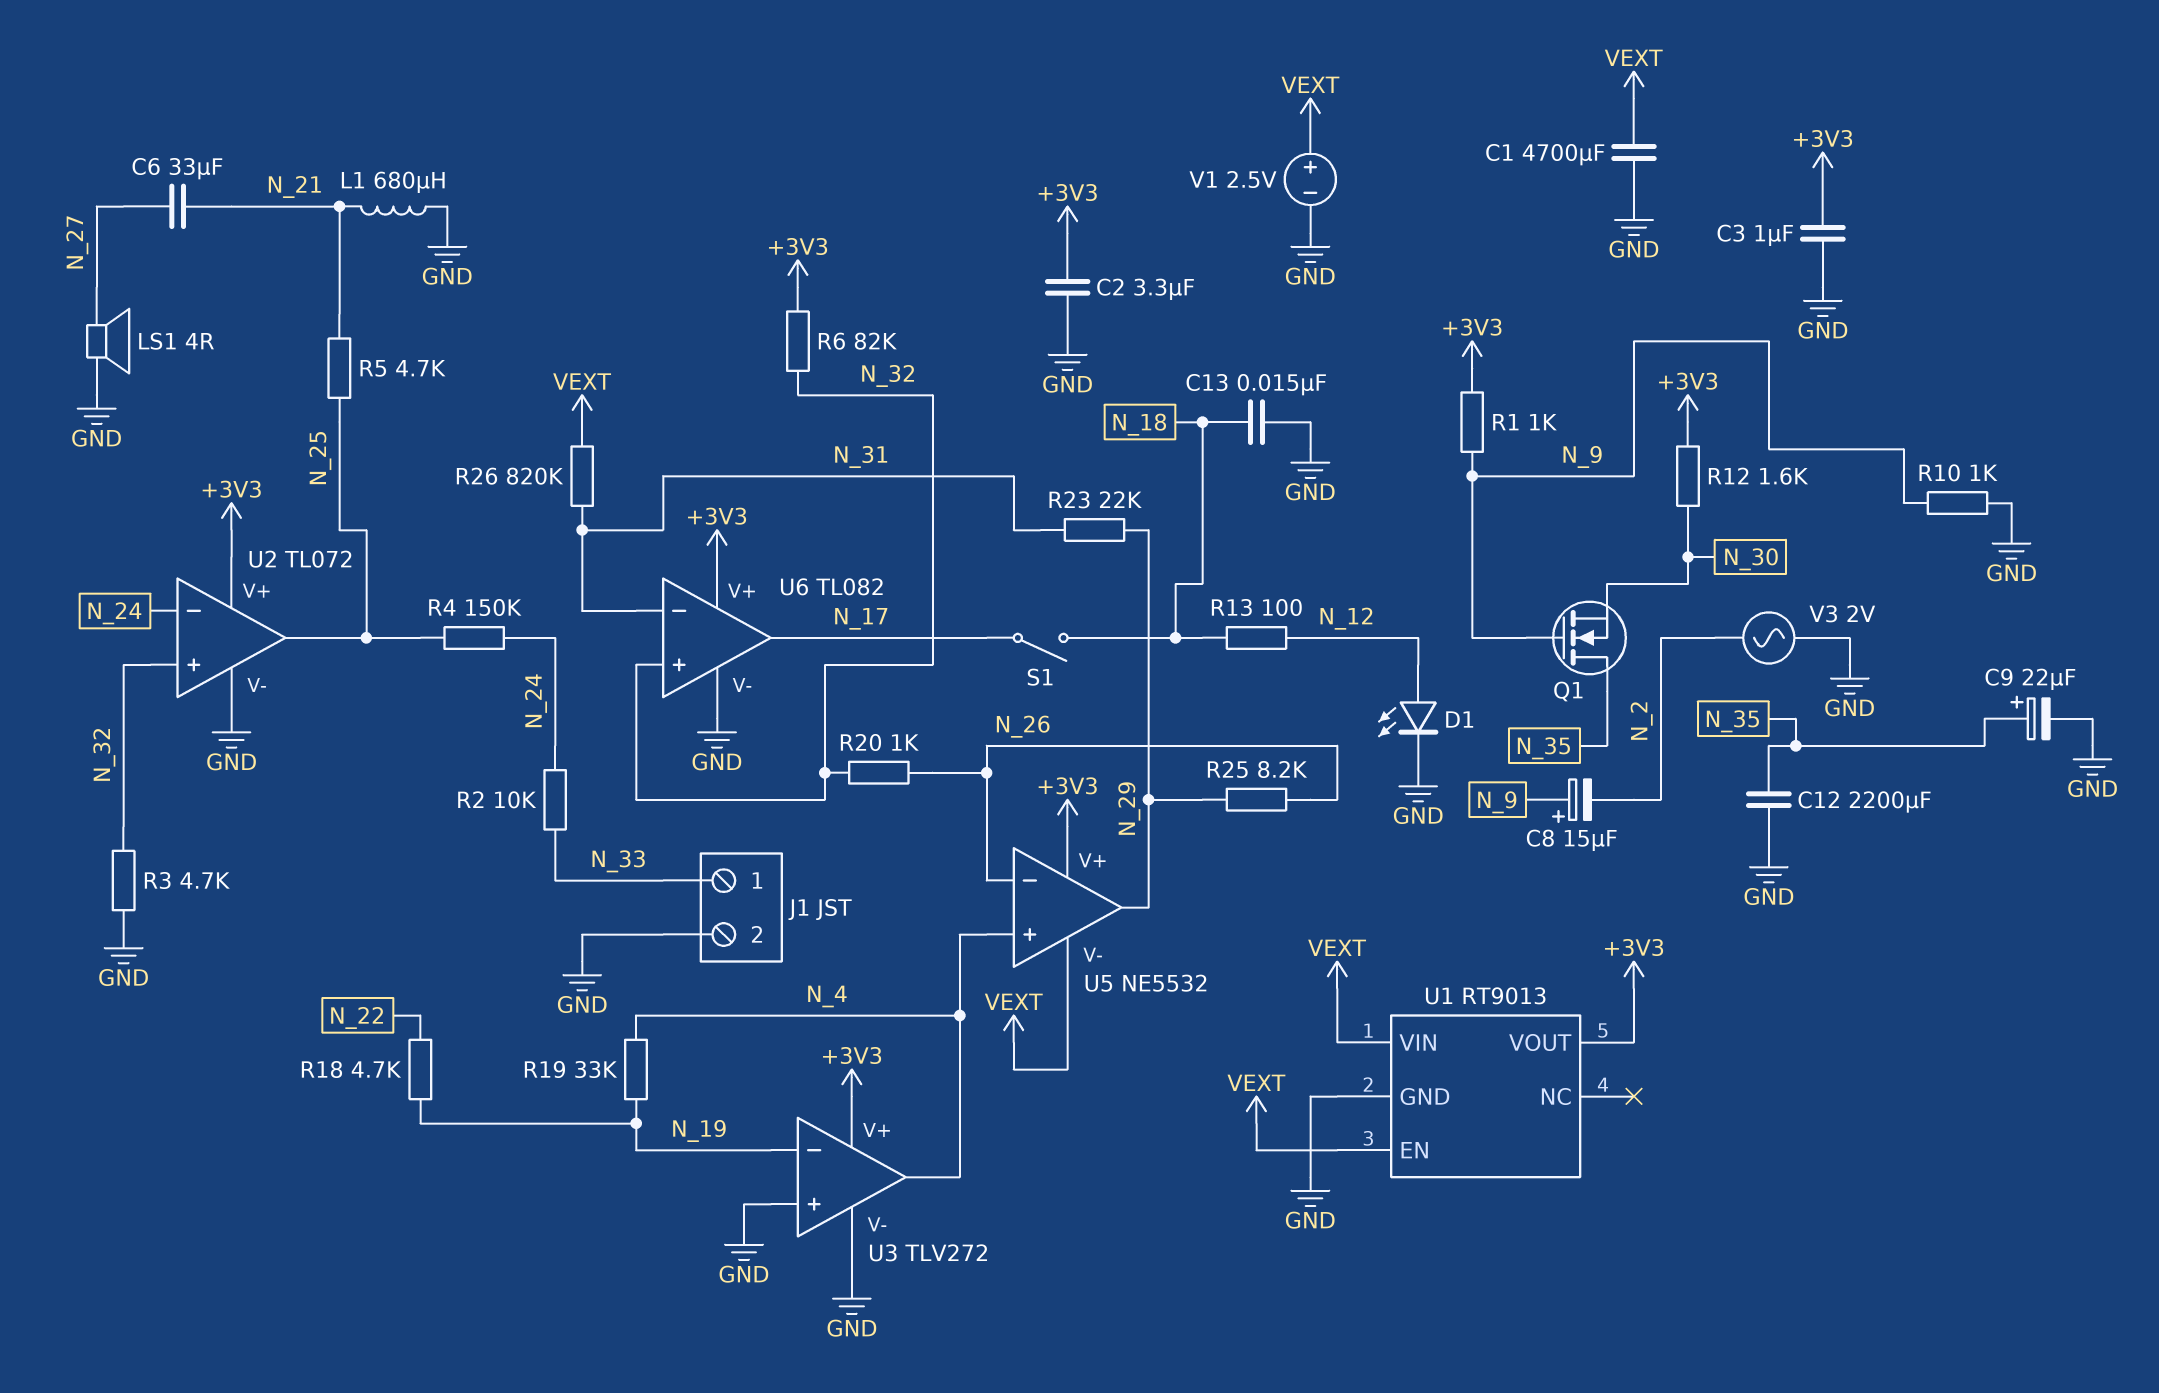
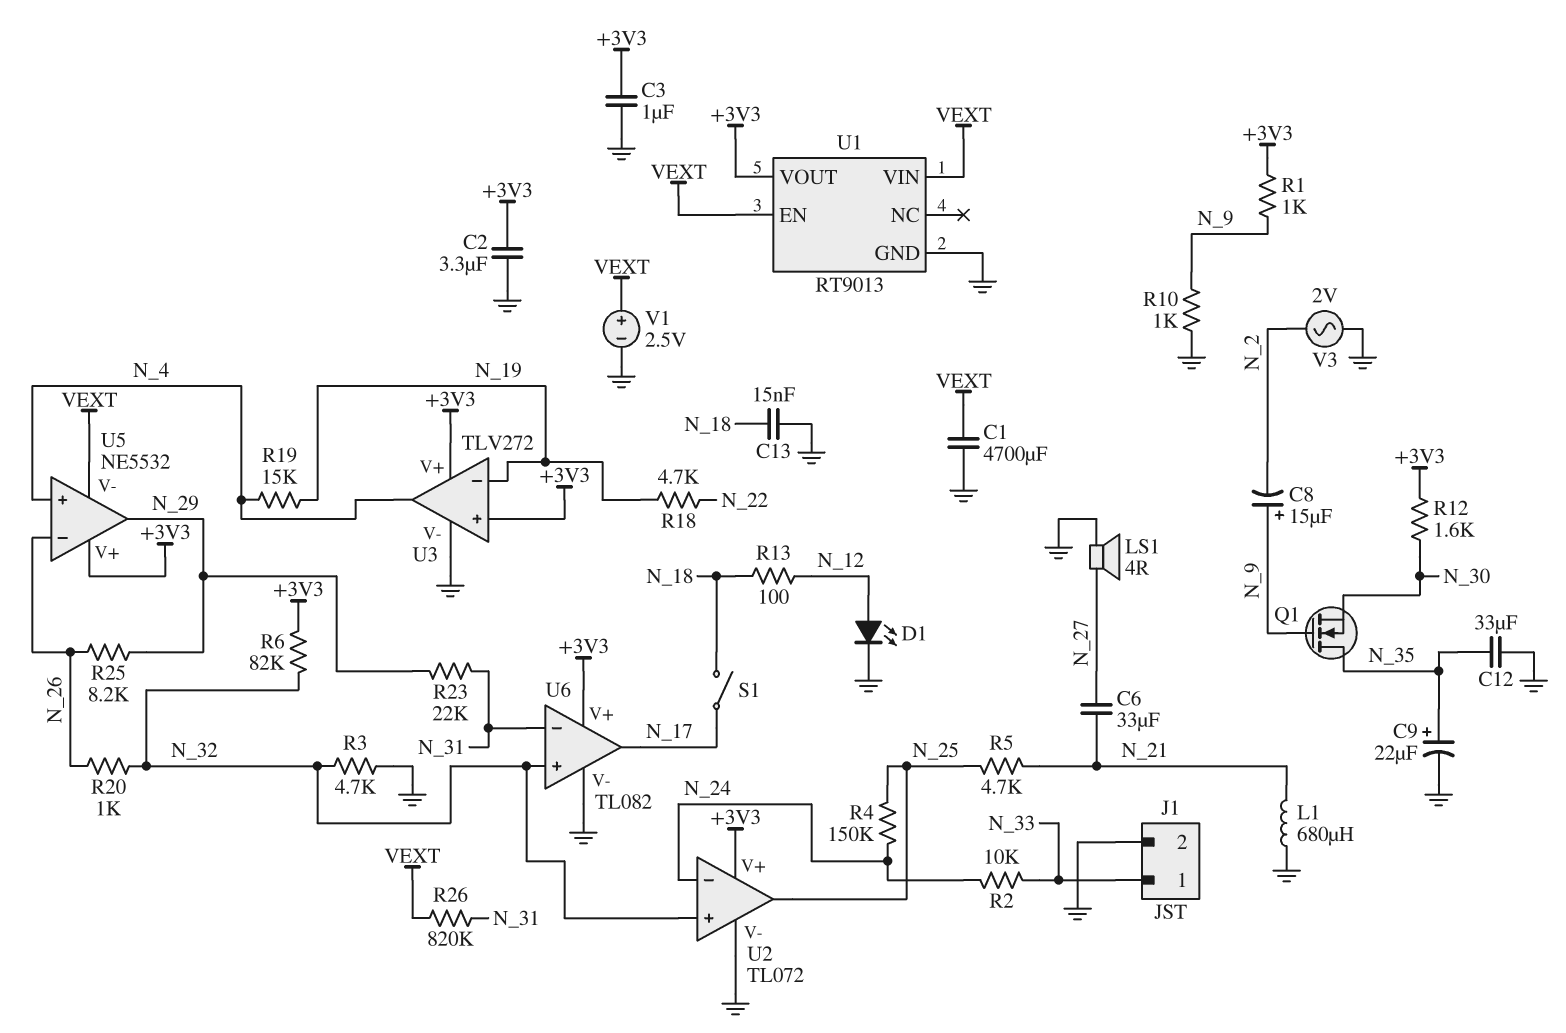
C12: 2200uF (GND, N_35) -> 33uF (GND, N_35)
R19: 33k (N_4, N_19) -> 15k (N_4, N_19)
U3 pin in+: GND -> +3V3

